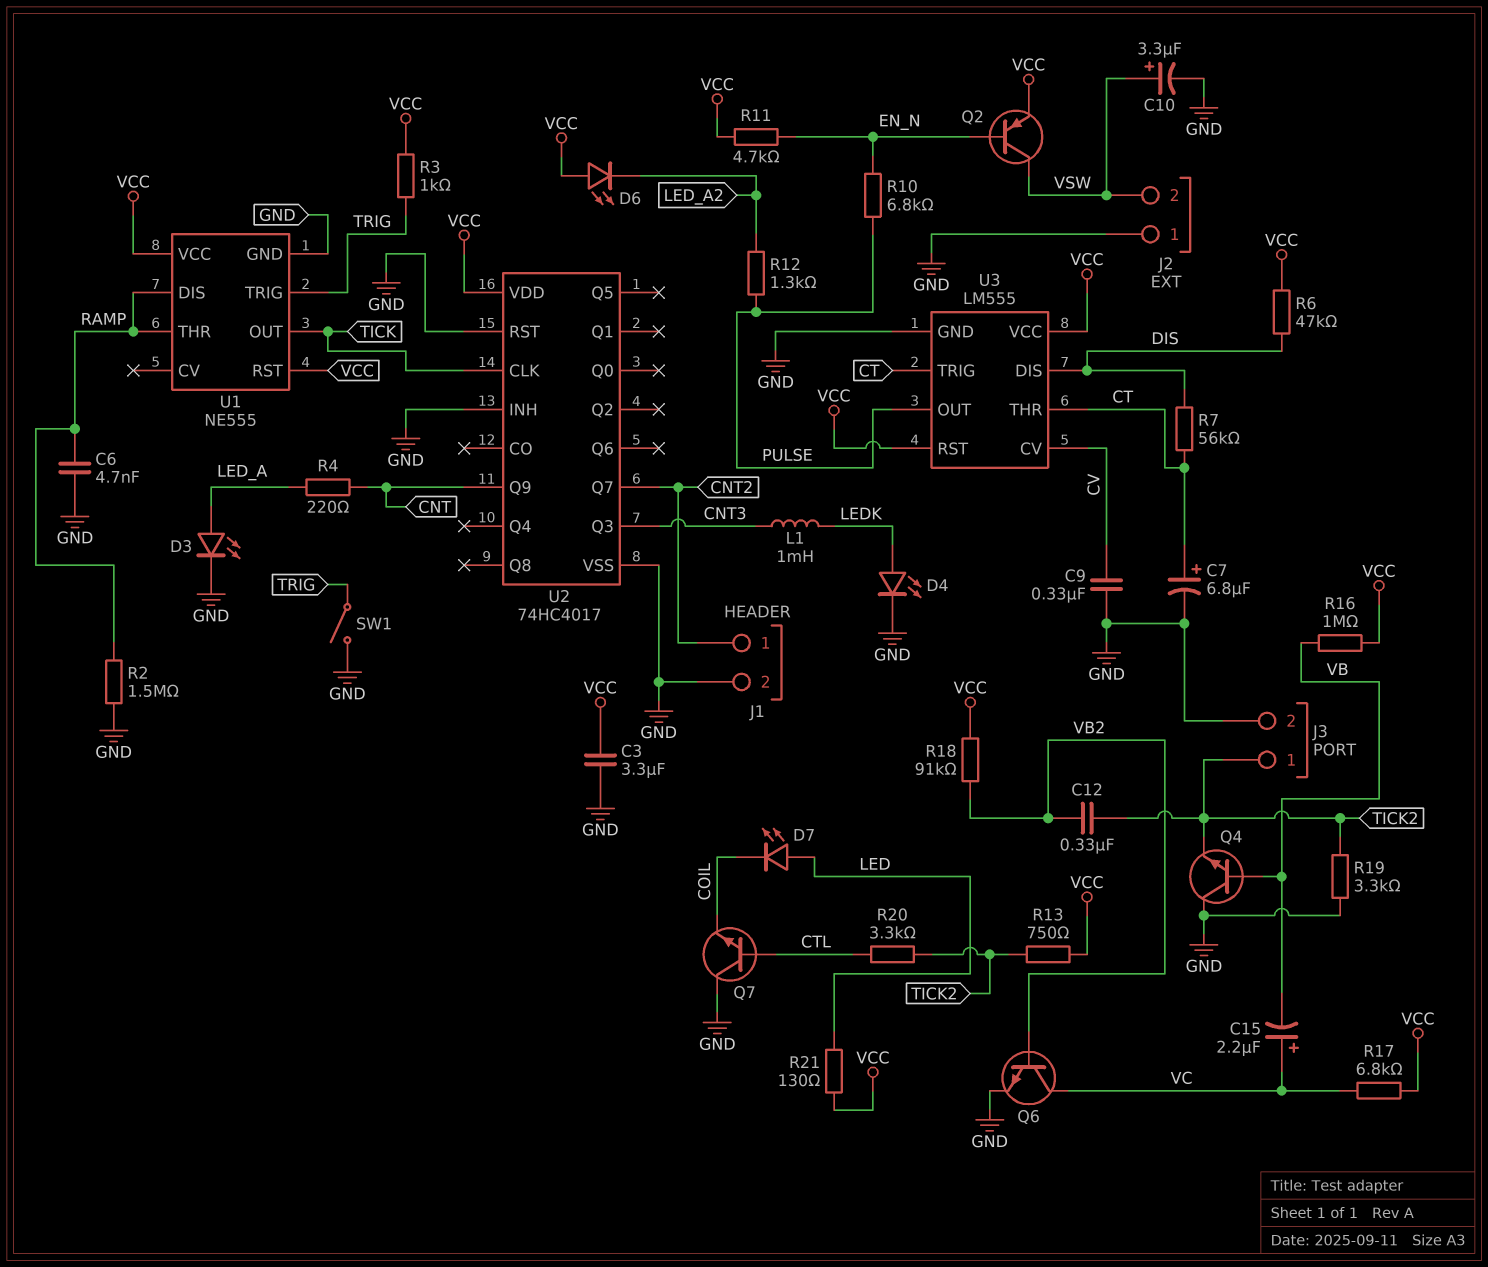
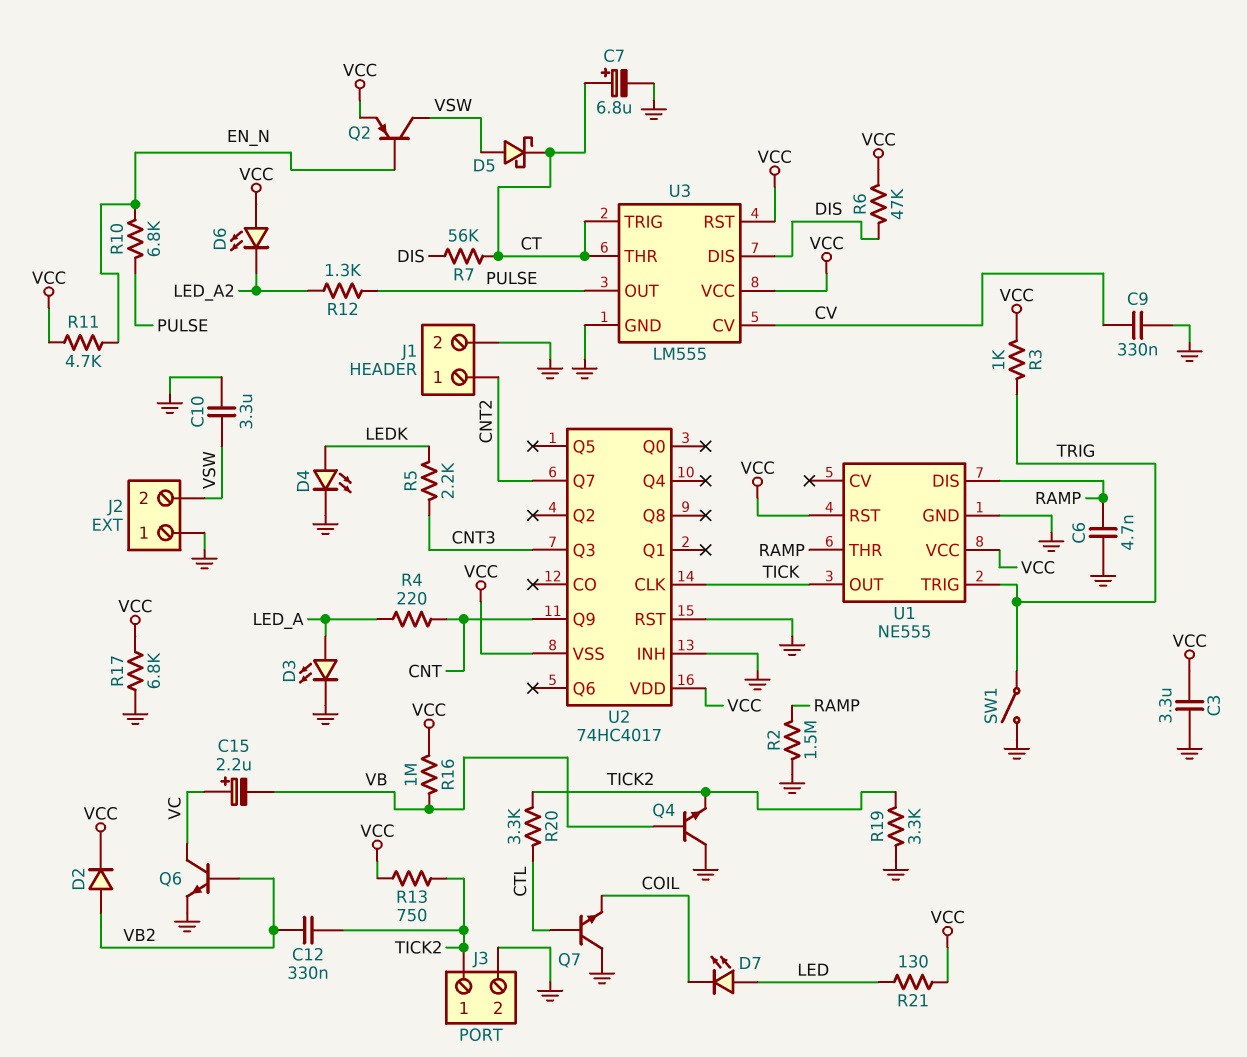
C10: 3.3uF (plus VSW, minus GND) -> 3.3uF (GND, VSW)
D2: none -> diode (A VB2, K VCC)
D5: none -> schottky (A VSW, K CT)
L1: 1mH (CNT3, LEDK) -> none
R5: none -> 2.2k (CNT3, LEDK)
R17: 6.8k (VC, VCC) -> 6.8k (GND, VCC)
R18: 91k (VB2, VCC) -> none
U2 pin VSS: GND -> VCC

